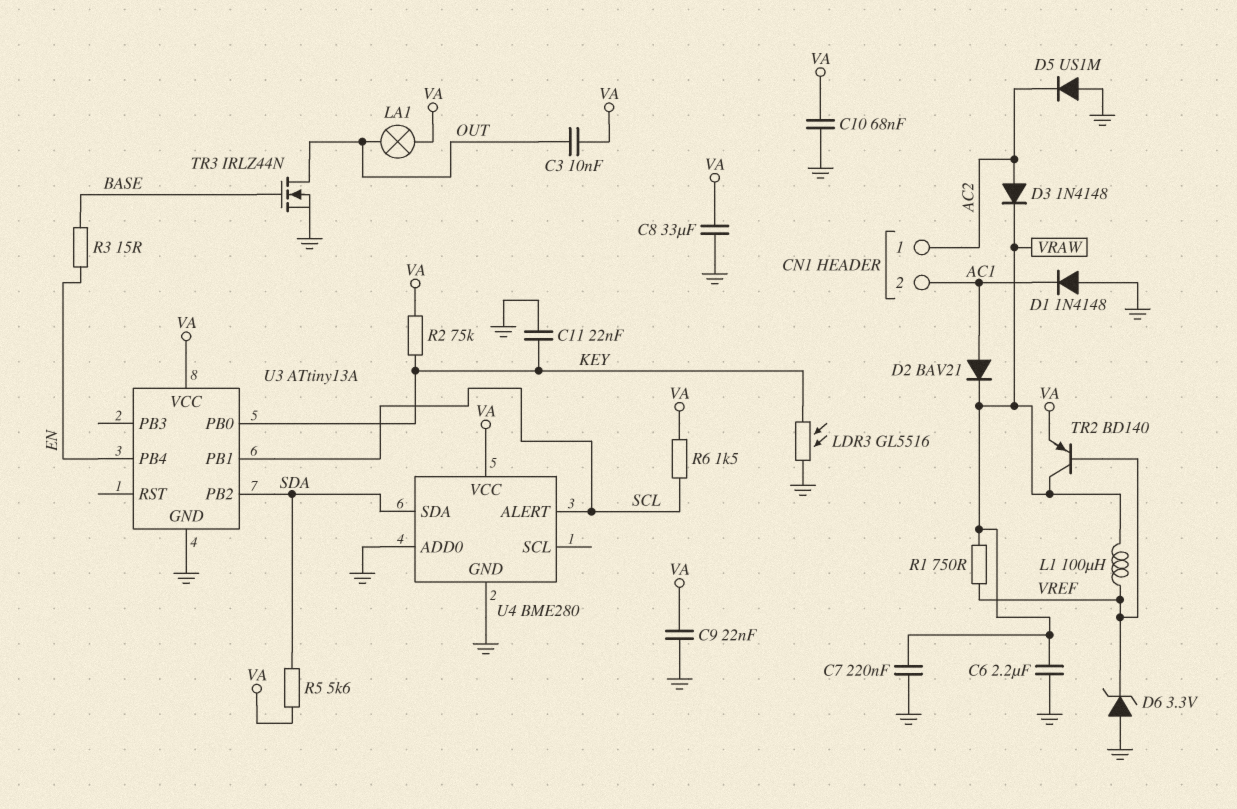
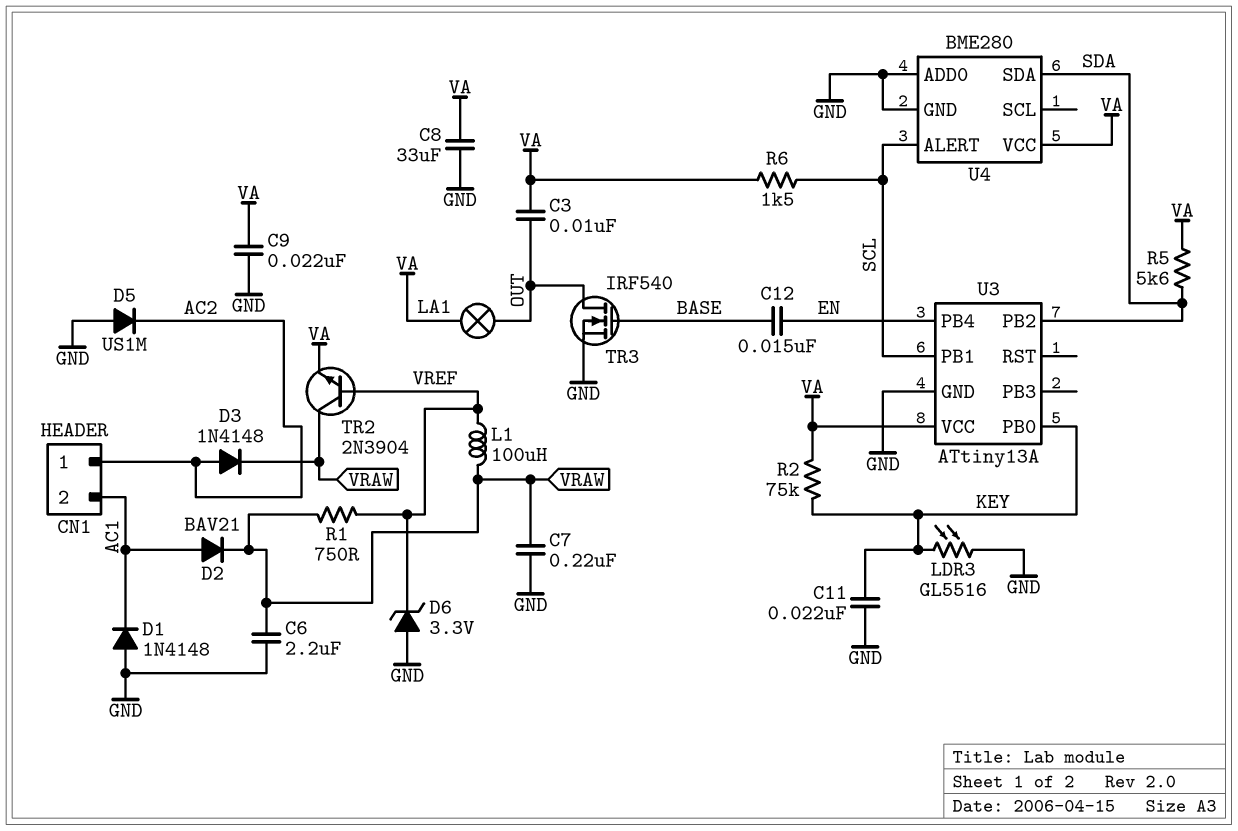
C10: 68nF (GND, VA) -> none
C12: none -> 15nF (BASE, EN)
R3: 15 (BASE, EN) -> none
TR2: PNP BD140 (B VREF, C VRAW, E VA) -> NPN 2N3904 (B VREF, C VRAW, E VA)
TR3: NMOS IRLZ44N (G BASE, D OUT, S GND) -> NMOS IRF540 (G BASE, D OUT, S GND)

